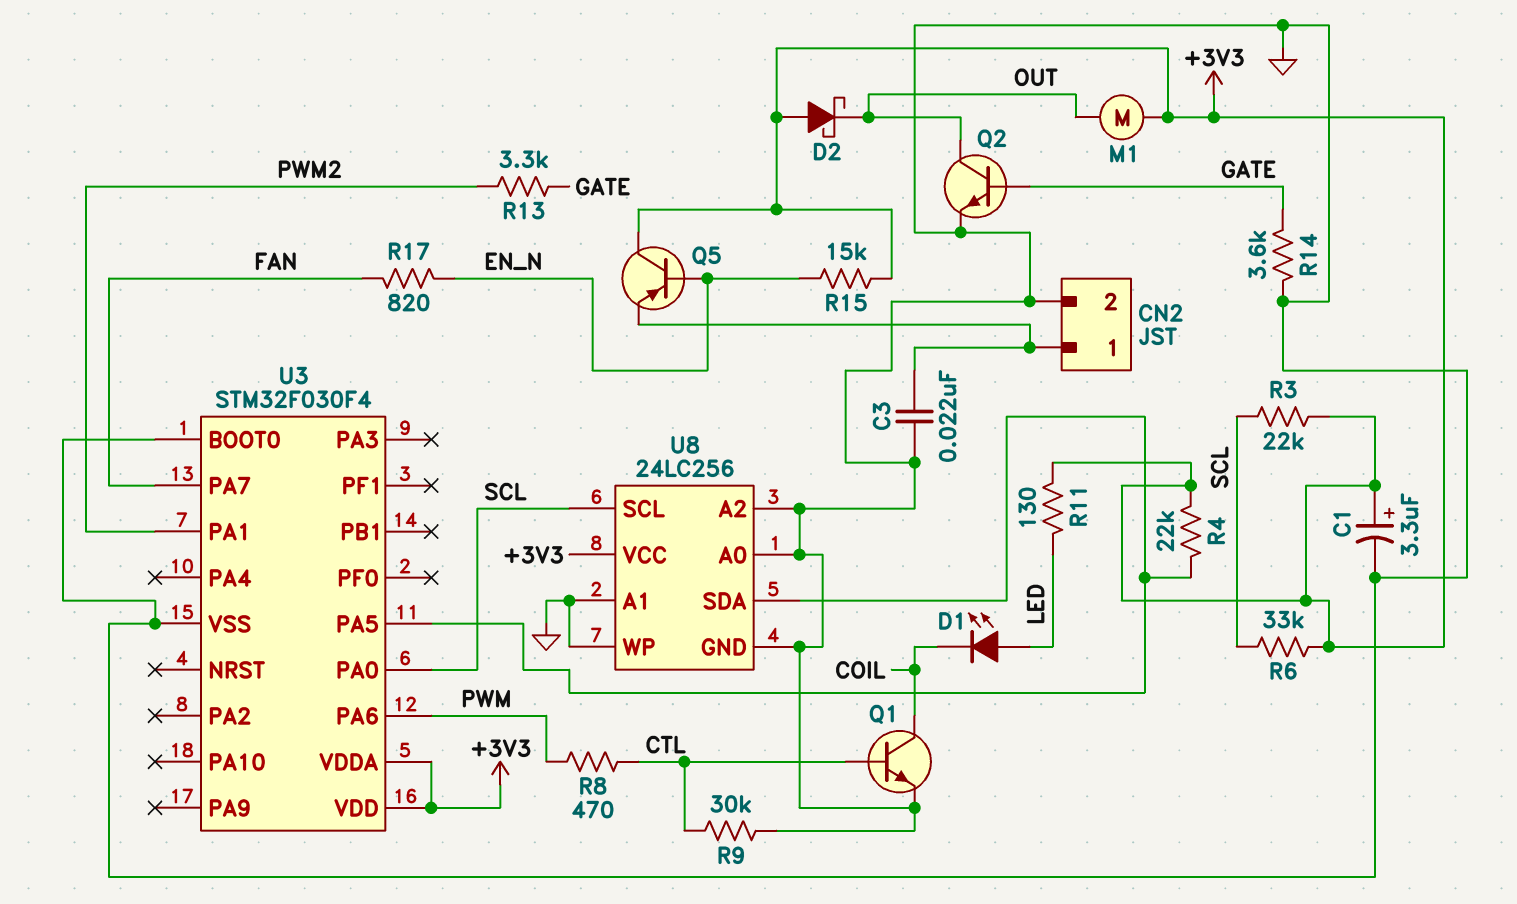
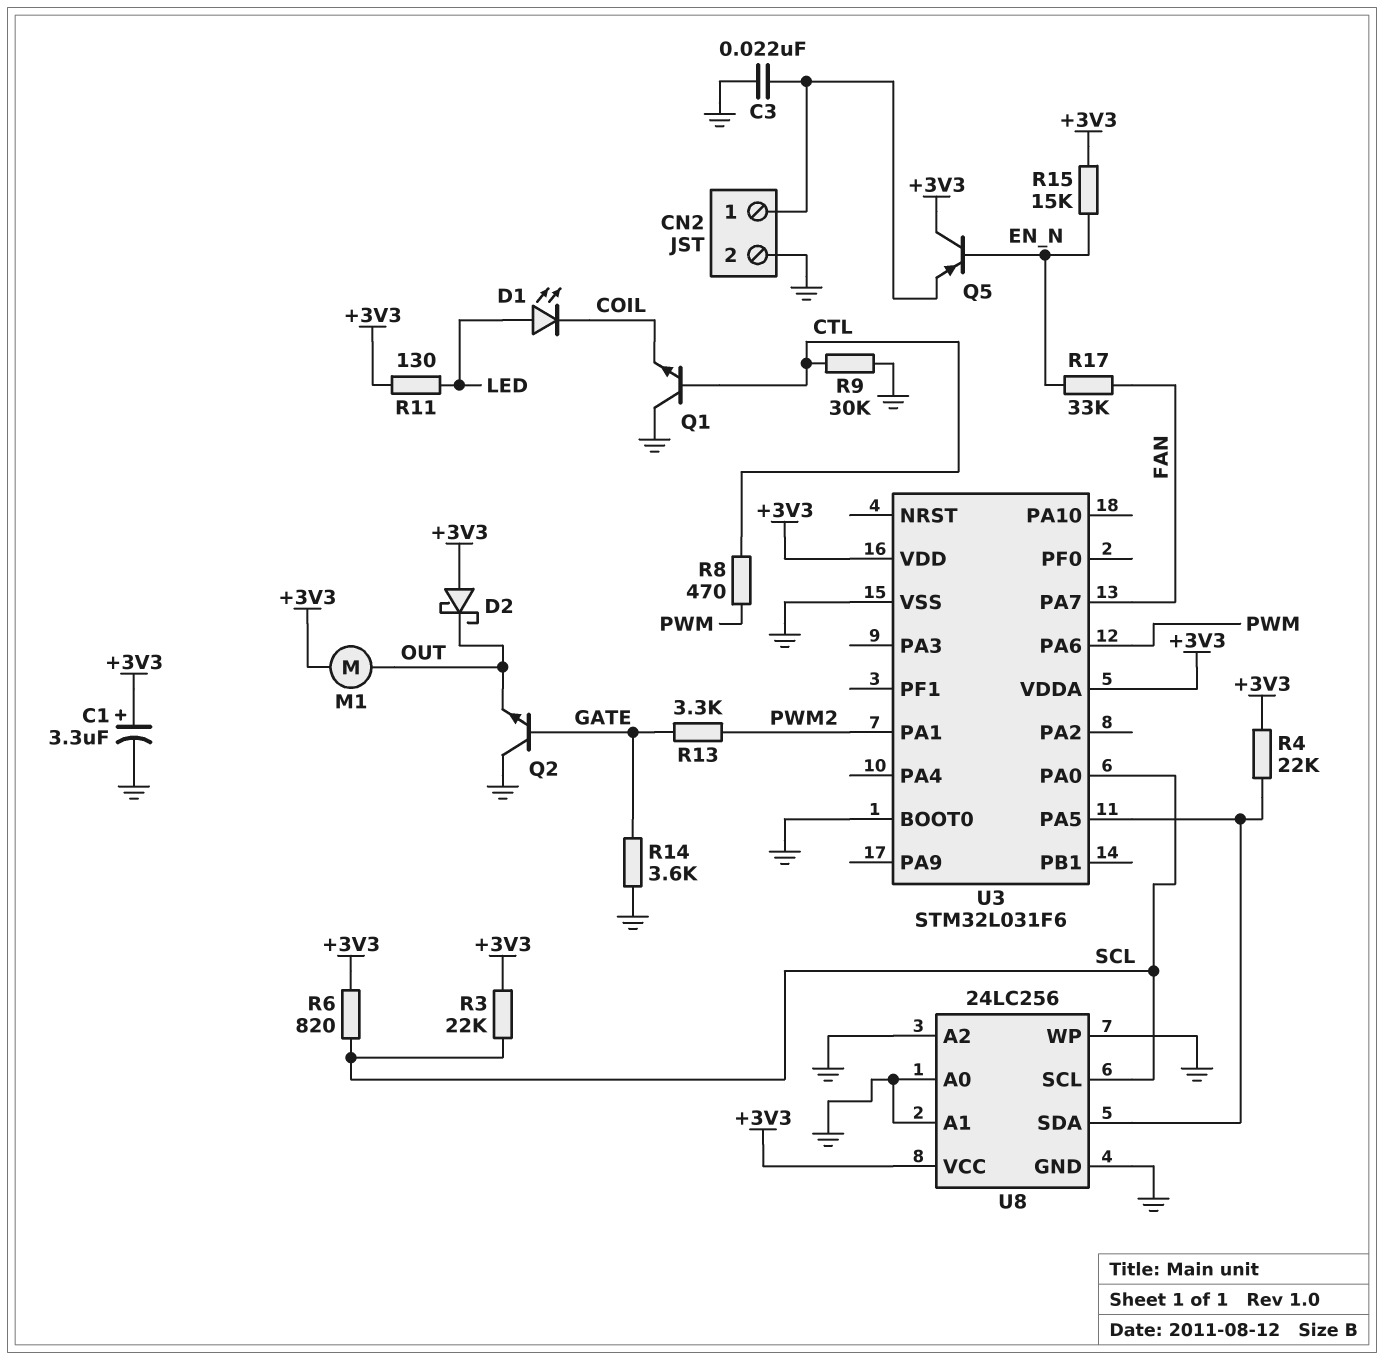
Q1: NPN (B CTL, C COIL, E GND) -> NPN (B CTL, C GND, E COIL)
Q2: NPN (B GATE, C OUT, E GND) -> NPN (B GATE, C GND, E OUT)
R6: 33k (+3V3, SCL) -> 820 (+3V3, SCL)
R17: 820 (EN_N, FAN) -> 33k (EN_N, FAN)
U3: STM32F030F4 -> STM32L031F6

